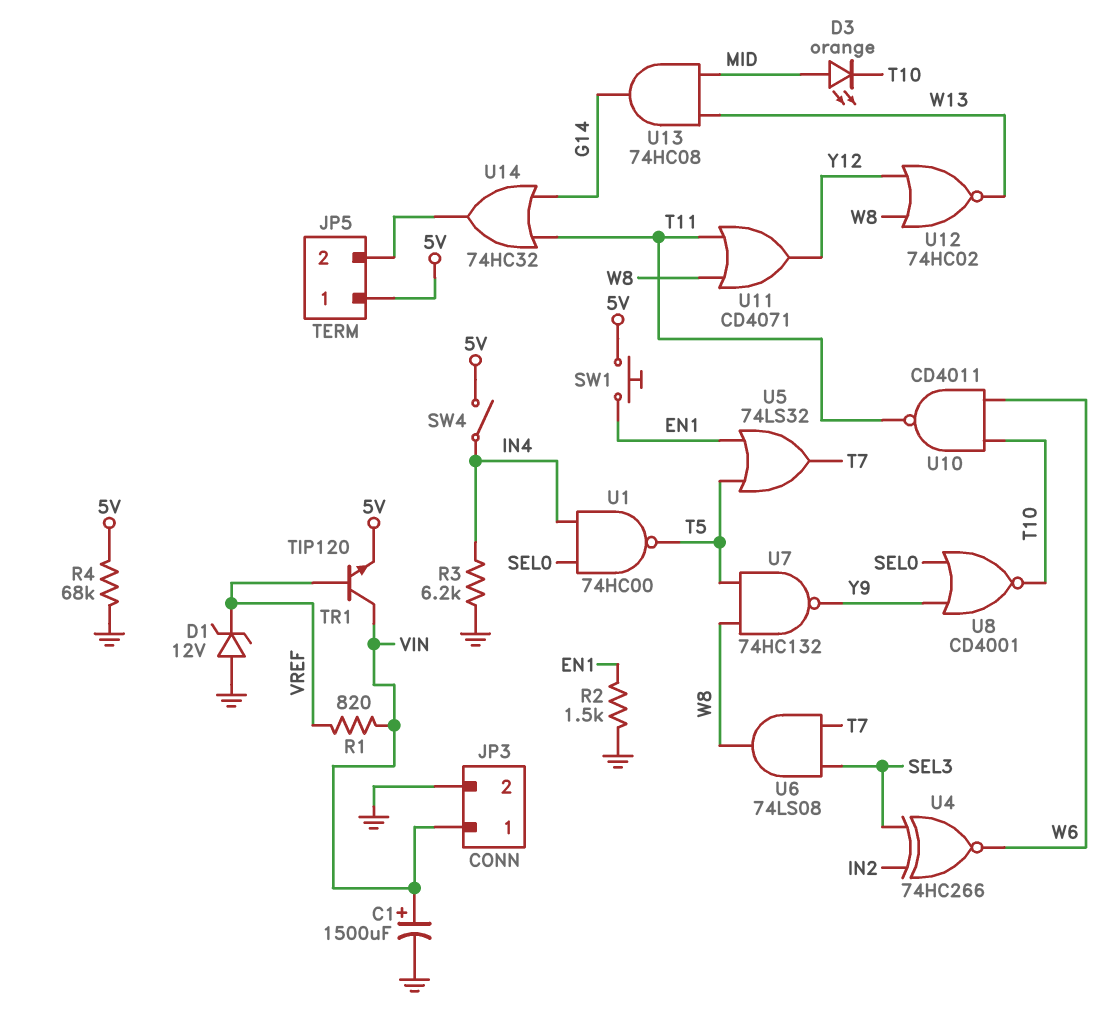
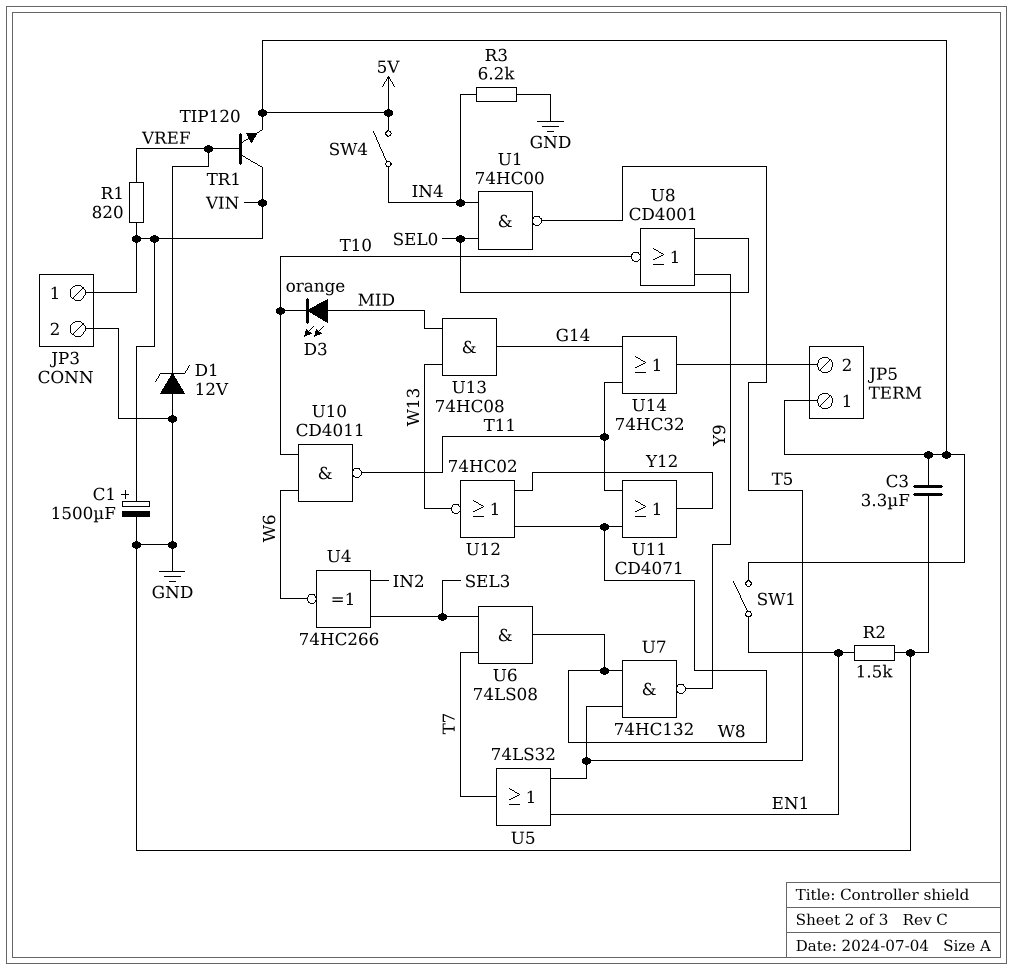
C3: none -> 3.3uF (5V, GND)
R4: 68k (5V, GND) -> none
SW1: button (5V, EN1) -> switch (5V, EN1)

